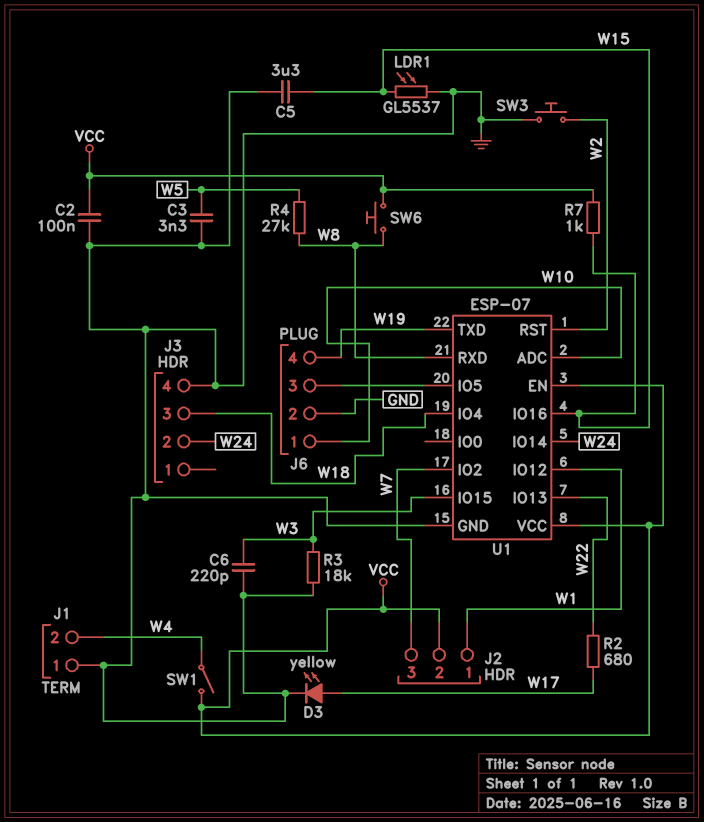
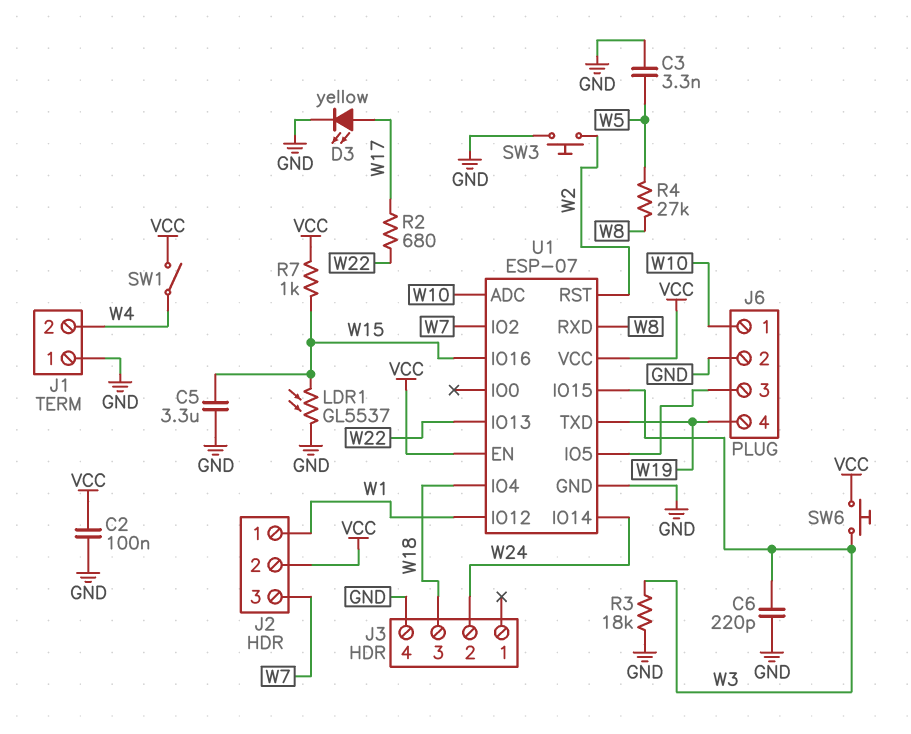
SW6: button (VCC, W8) -> button (VCC, W3)

